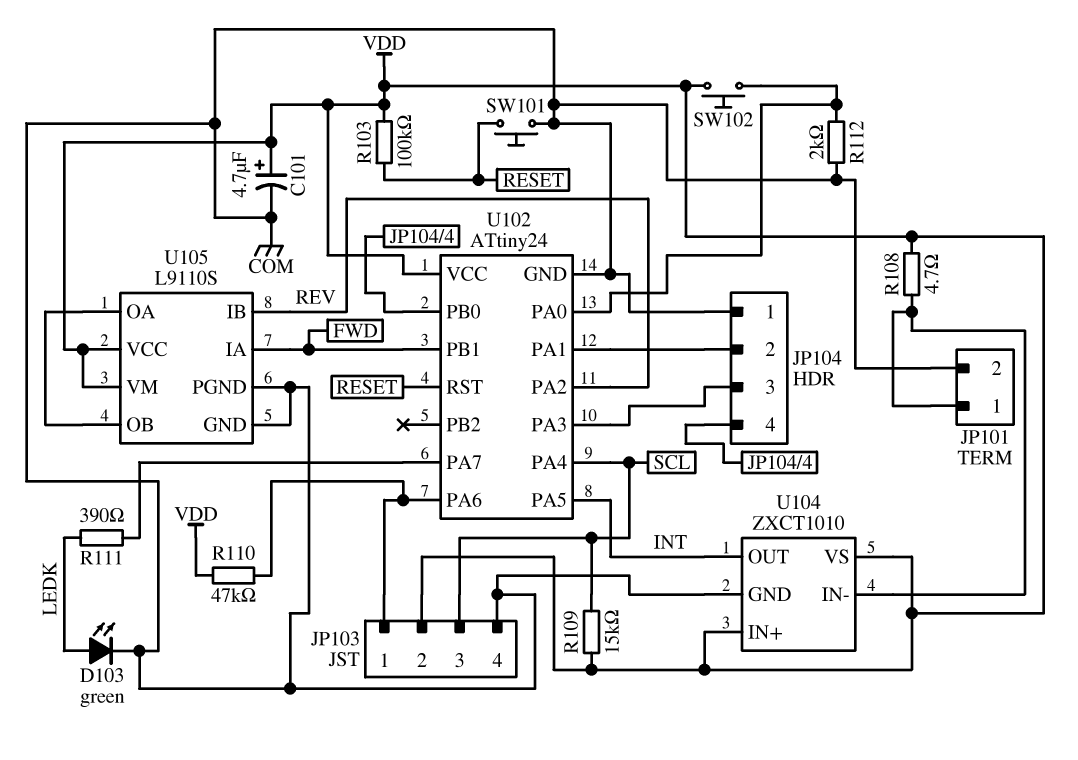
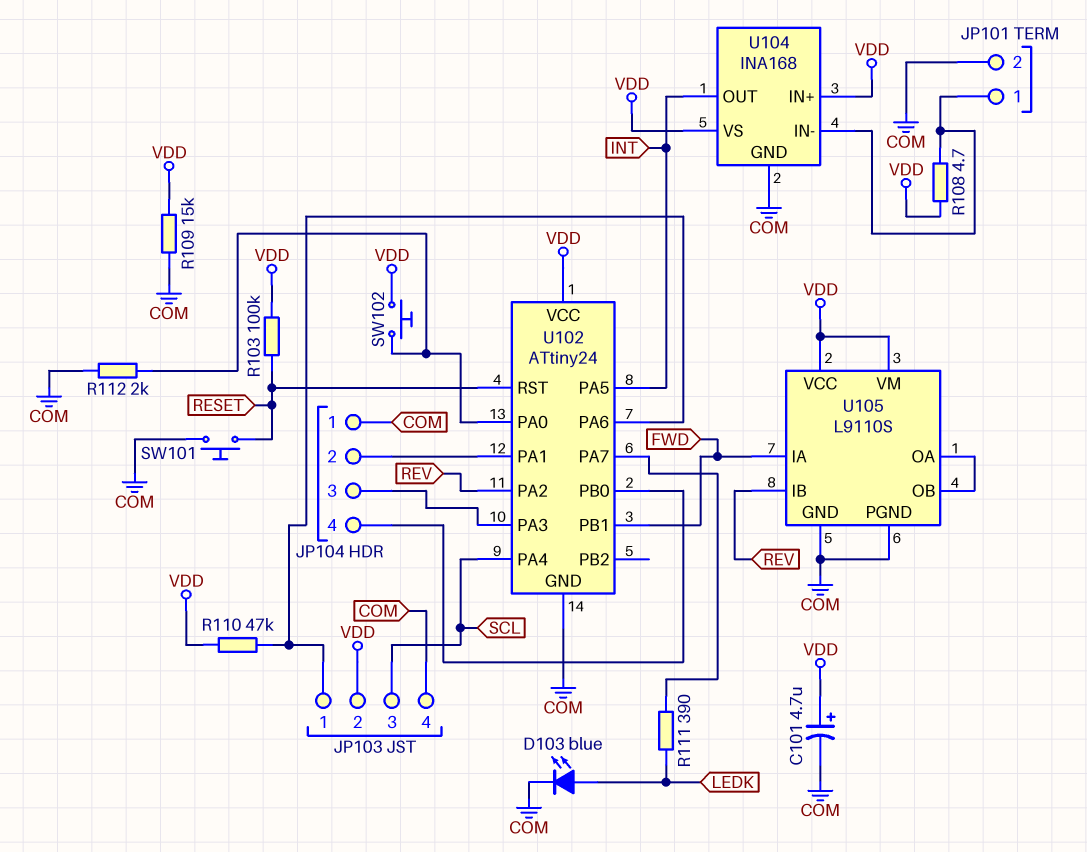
D103: LED green (A LEDK, K COM) -> LED blue (A LEDK, K COM)
R109: 15k (SCL, VDD) -> 15k (COM, VDD)
U104: ZXCT1010 -> INA168

